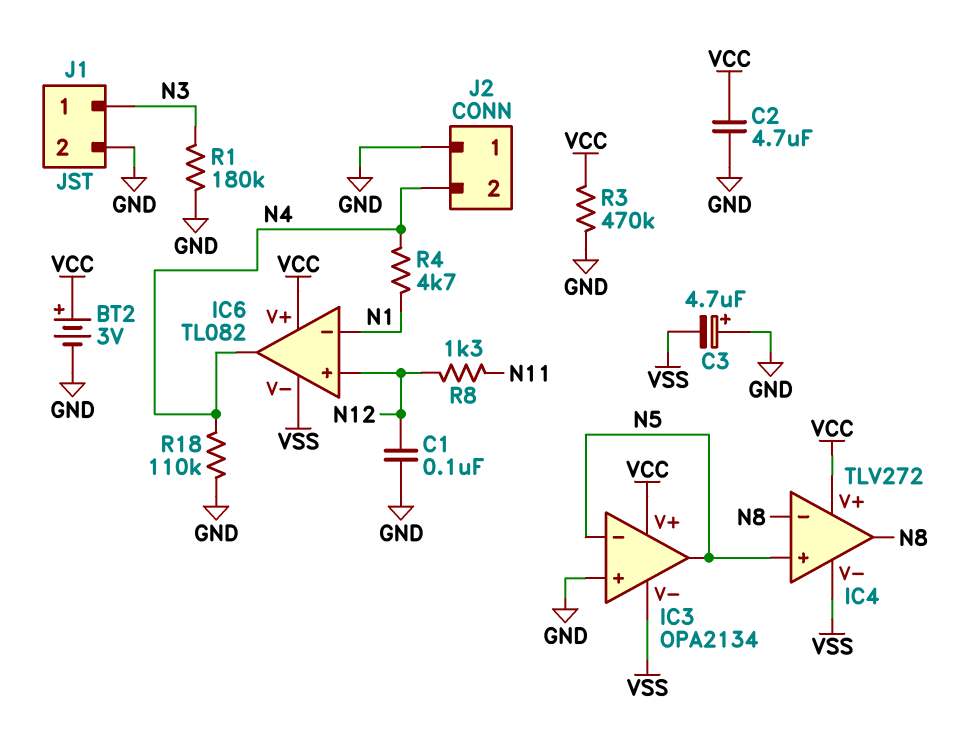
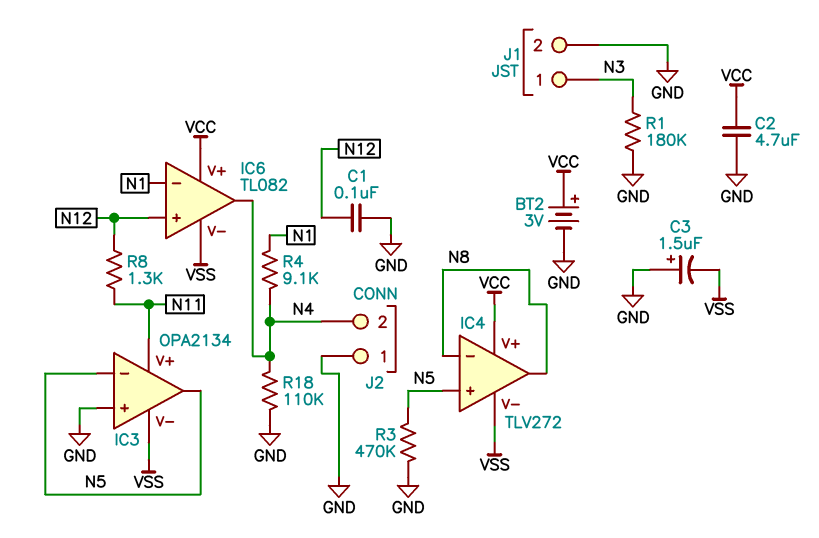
C3: 4.7uF (plus GND, minus VSS) -> 1.5uF (plus GND, minus VSS)
IC3 pin V+: VCC -> N11
R3: 470k (GND, VCC) -> 470k (GND, N5)
R4: 4.7k (N1, N4) -> 9.1k (N1, N4)

